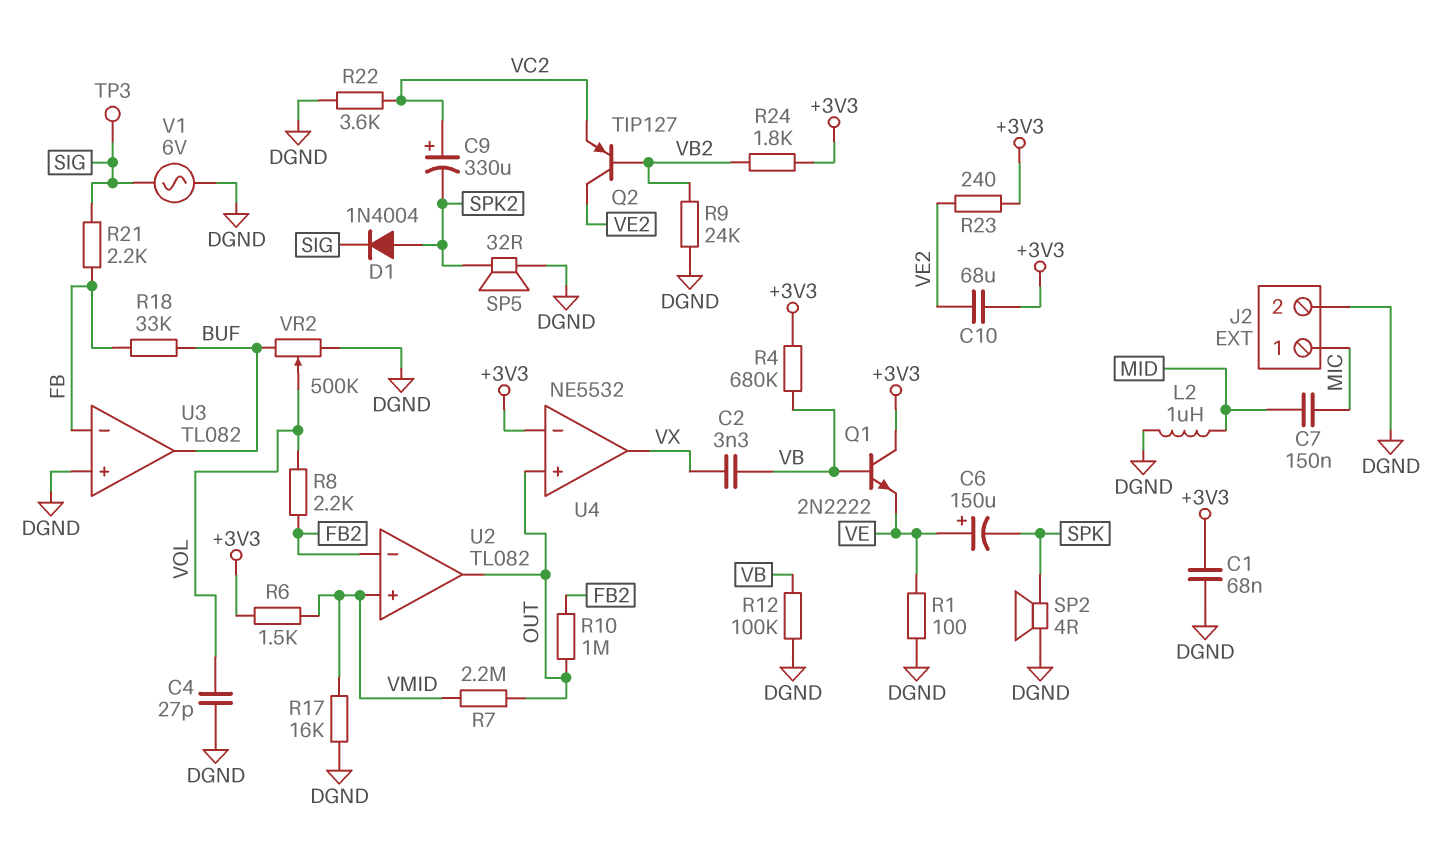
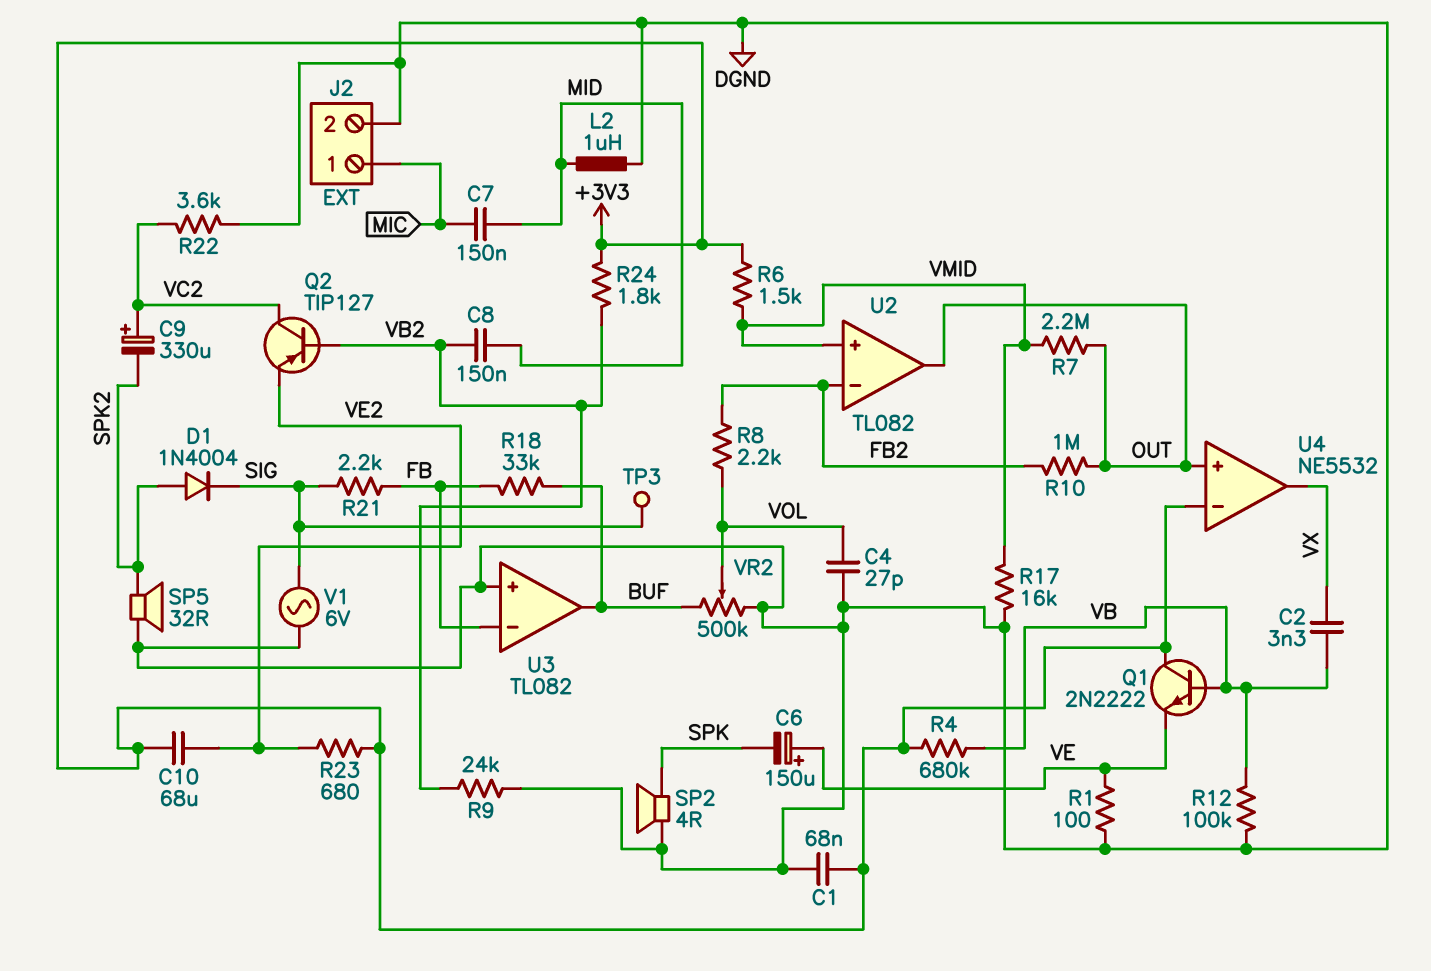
C8: none -> 150nF (MID, VB2)
Q2: PNP TIP127 (B VB2, C VE2, E VC2) -> PNP TIP127 (B VB2, C VC2, E VE2)
R23: 240 (+3V3, VE2) -> 680 (+3V3, VE2)

